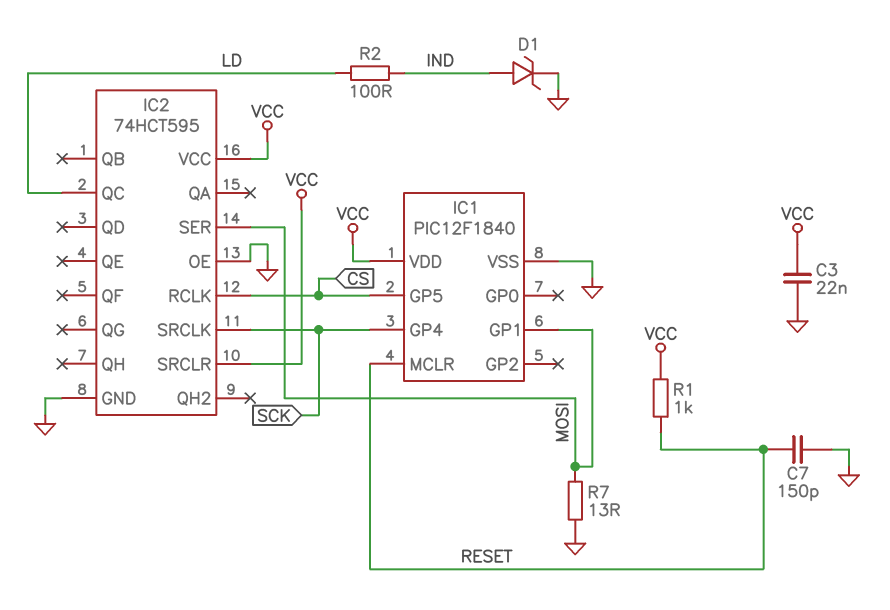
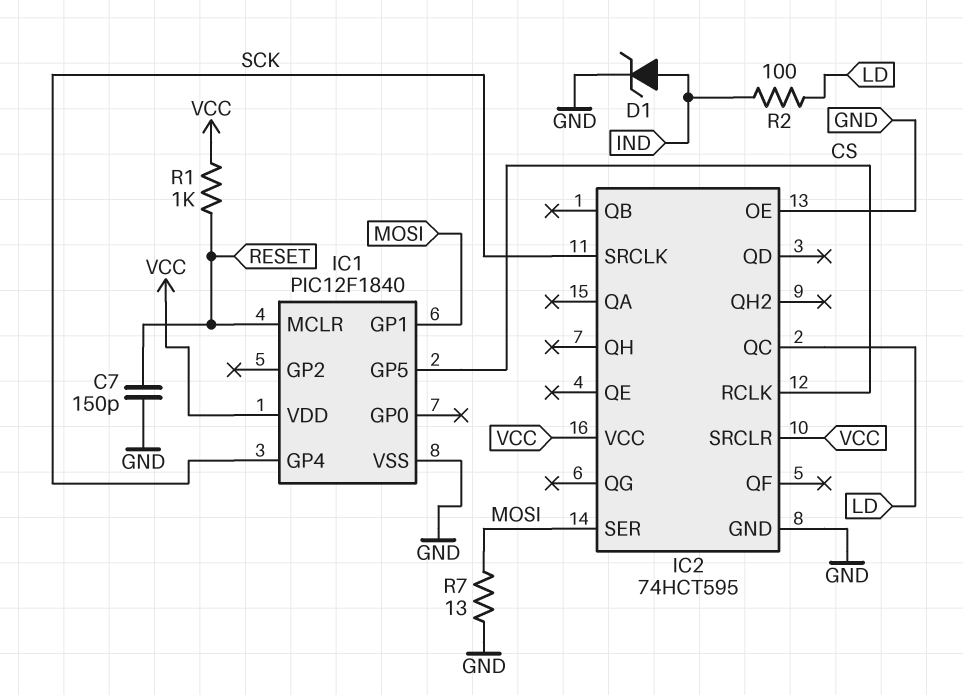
C3: 22nF (GND, VCC) -> none

